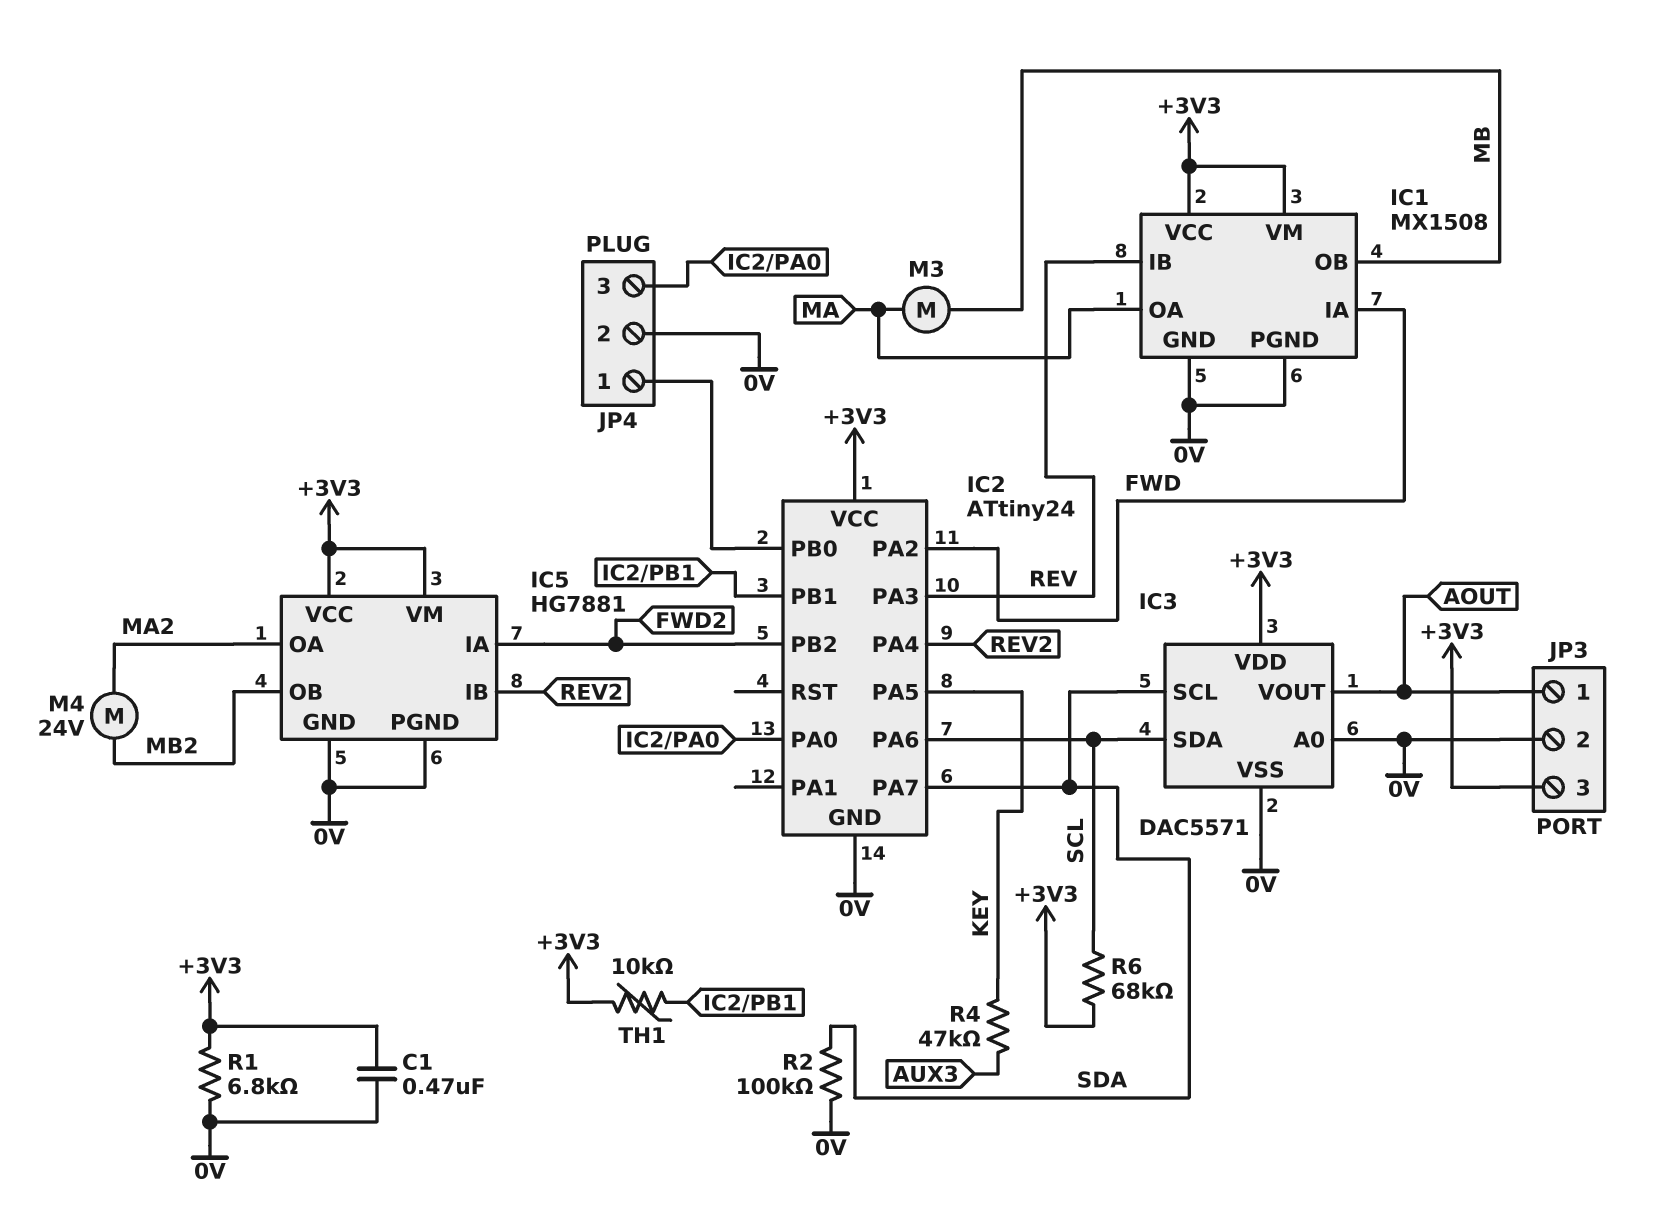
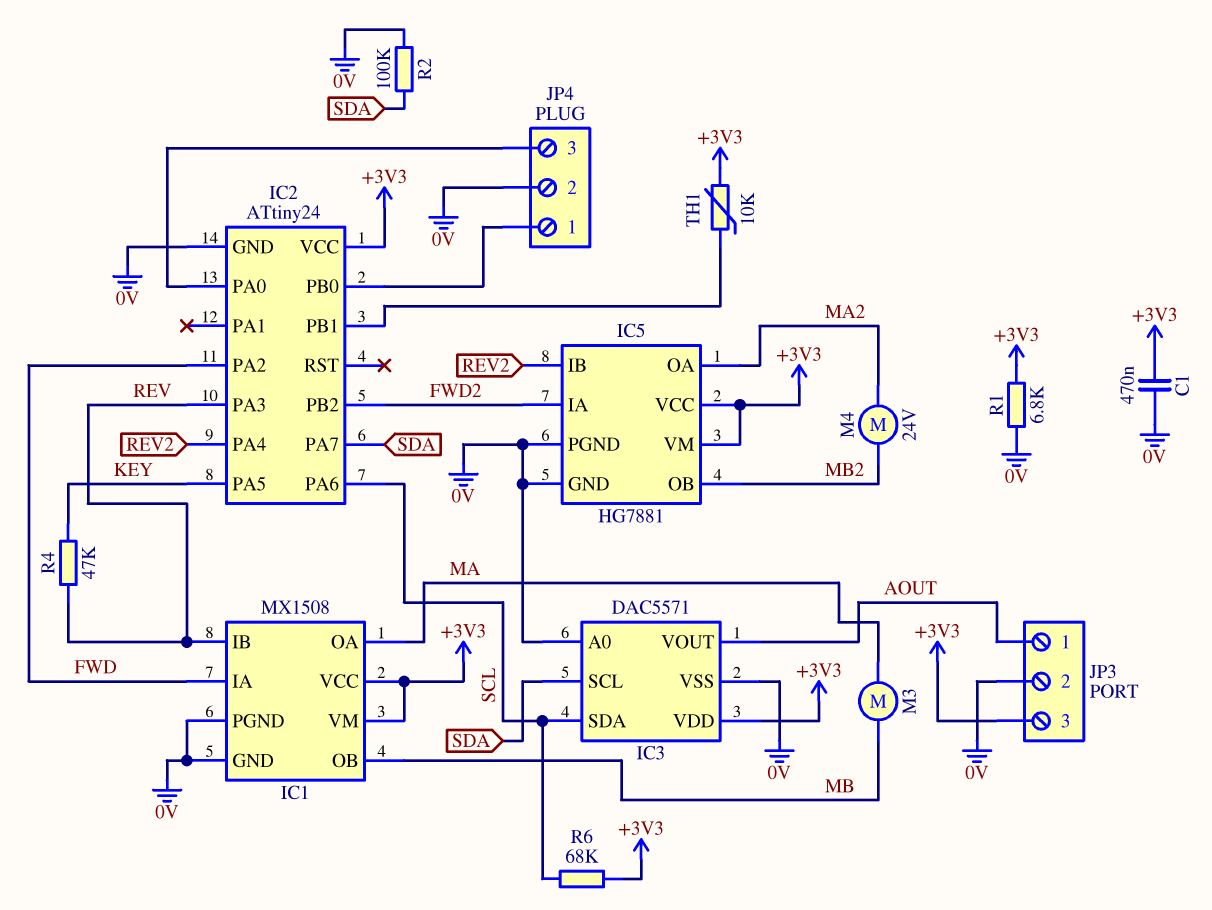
R4: 47k (AUX3, KEY) -> 47k (KEY, REV)

